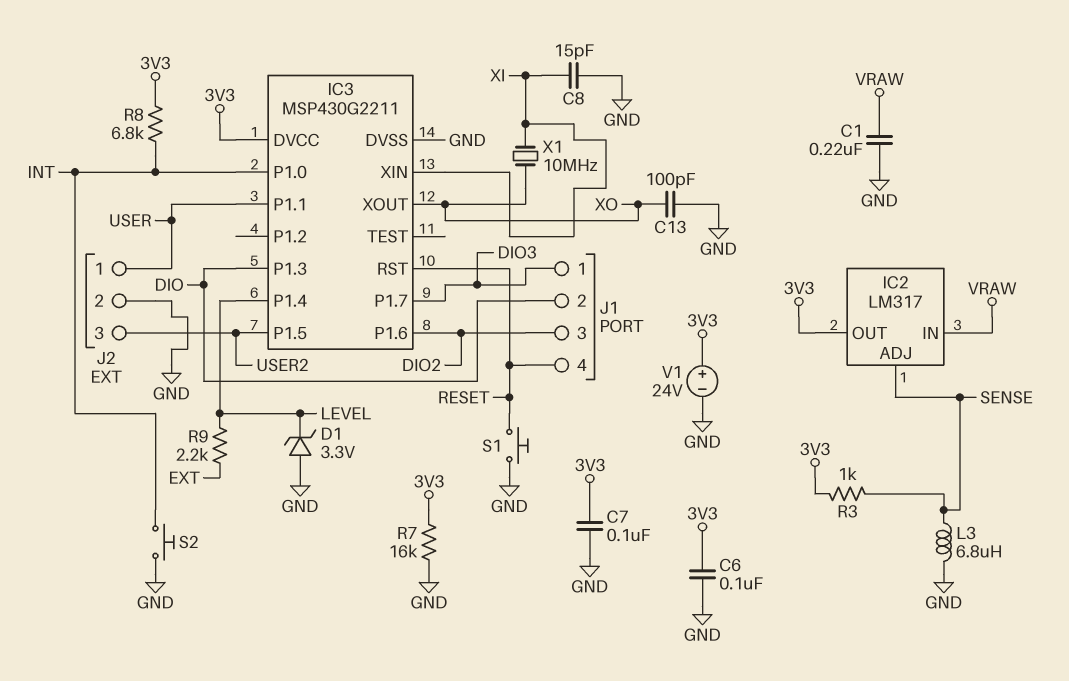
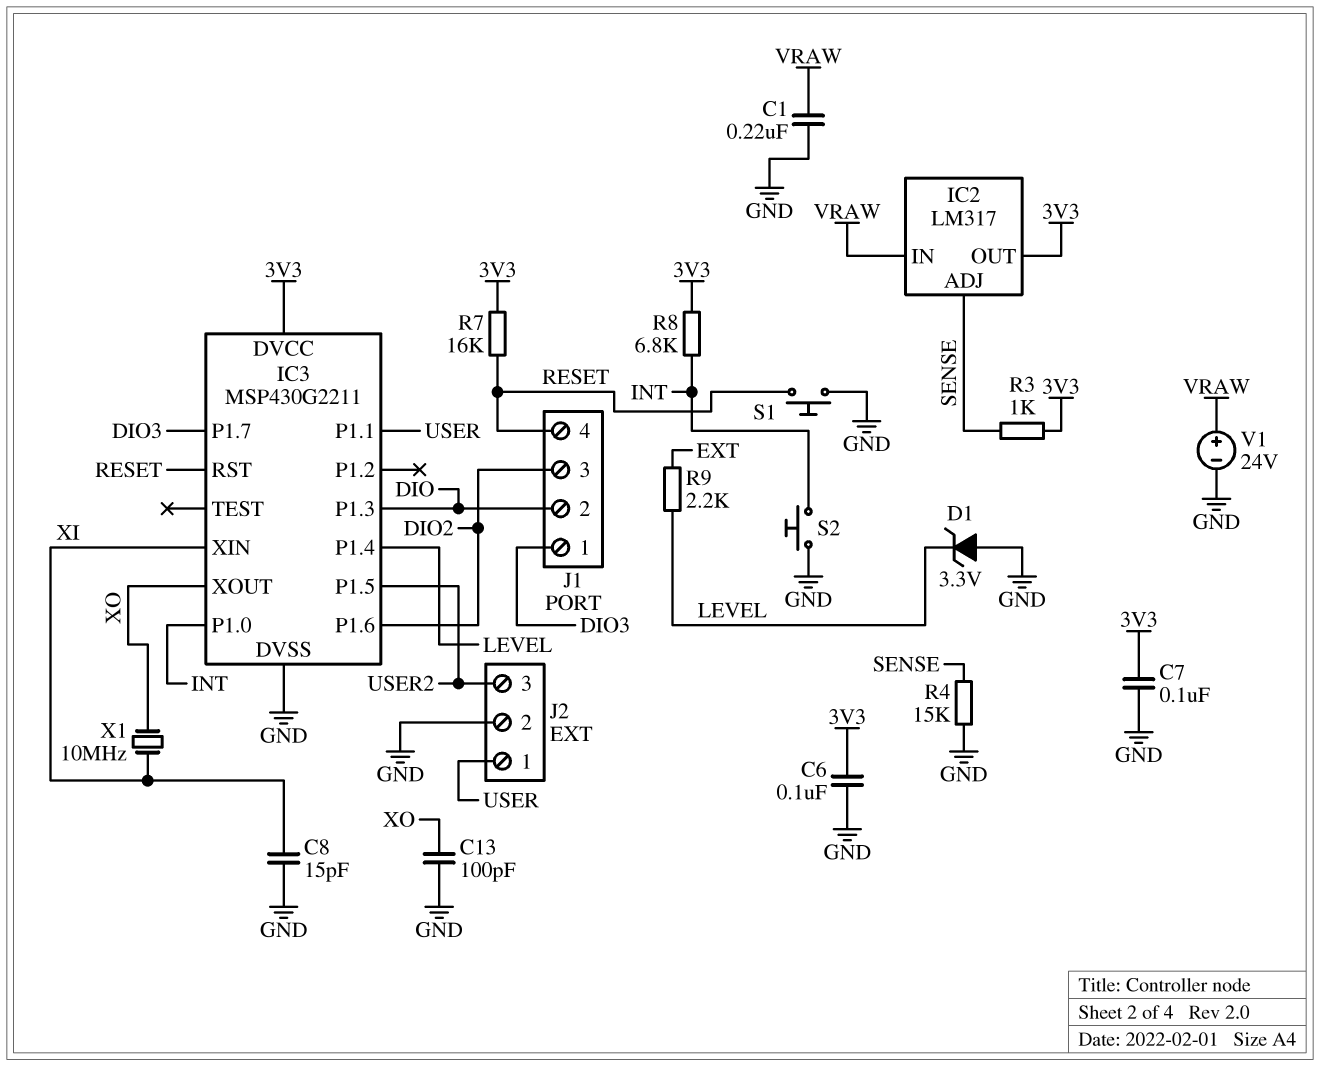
L3: 6.8uH (GND, SENSE) -> none
R4: none -> 15k (GND, SENSE)
R7: 16k (3V3, GND) -> 16k (3V3, RESET)
V1: 24V (plus 3V3, minus GND) -> 24V (plus VRAW, minus GND)

